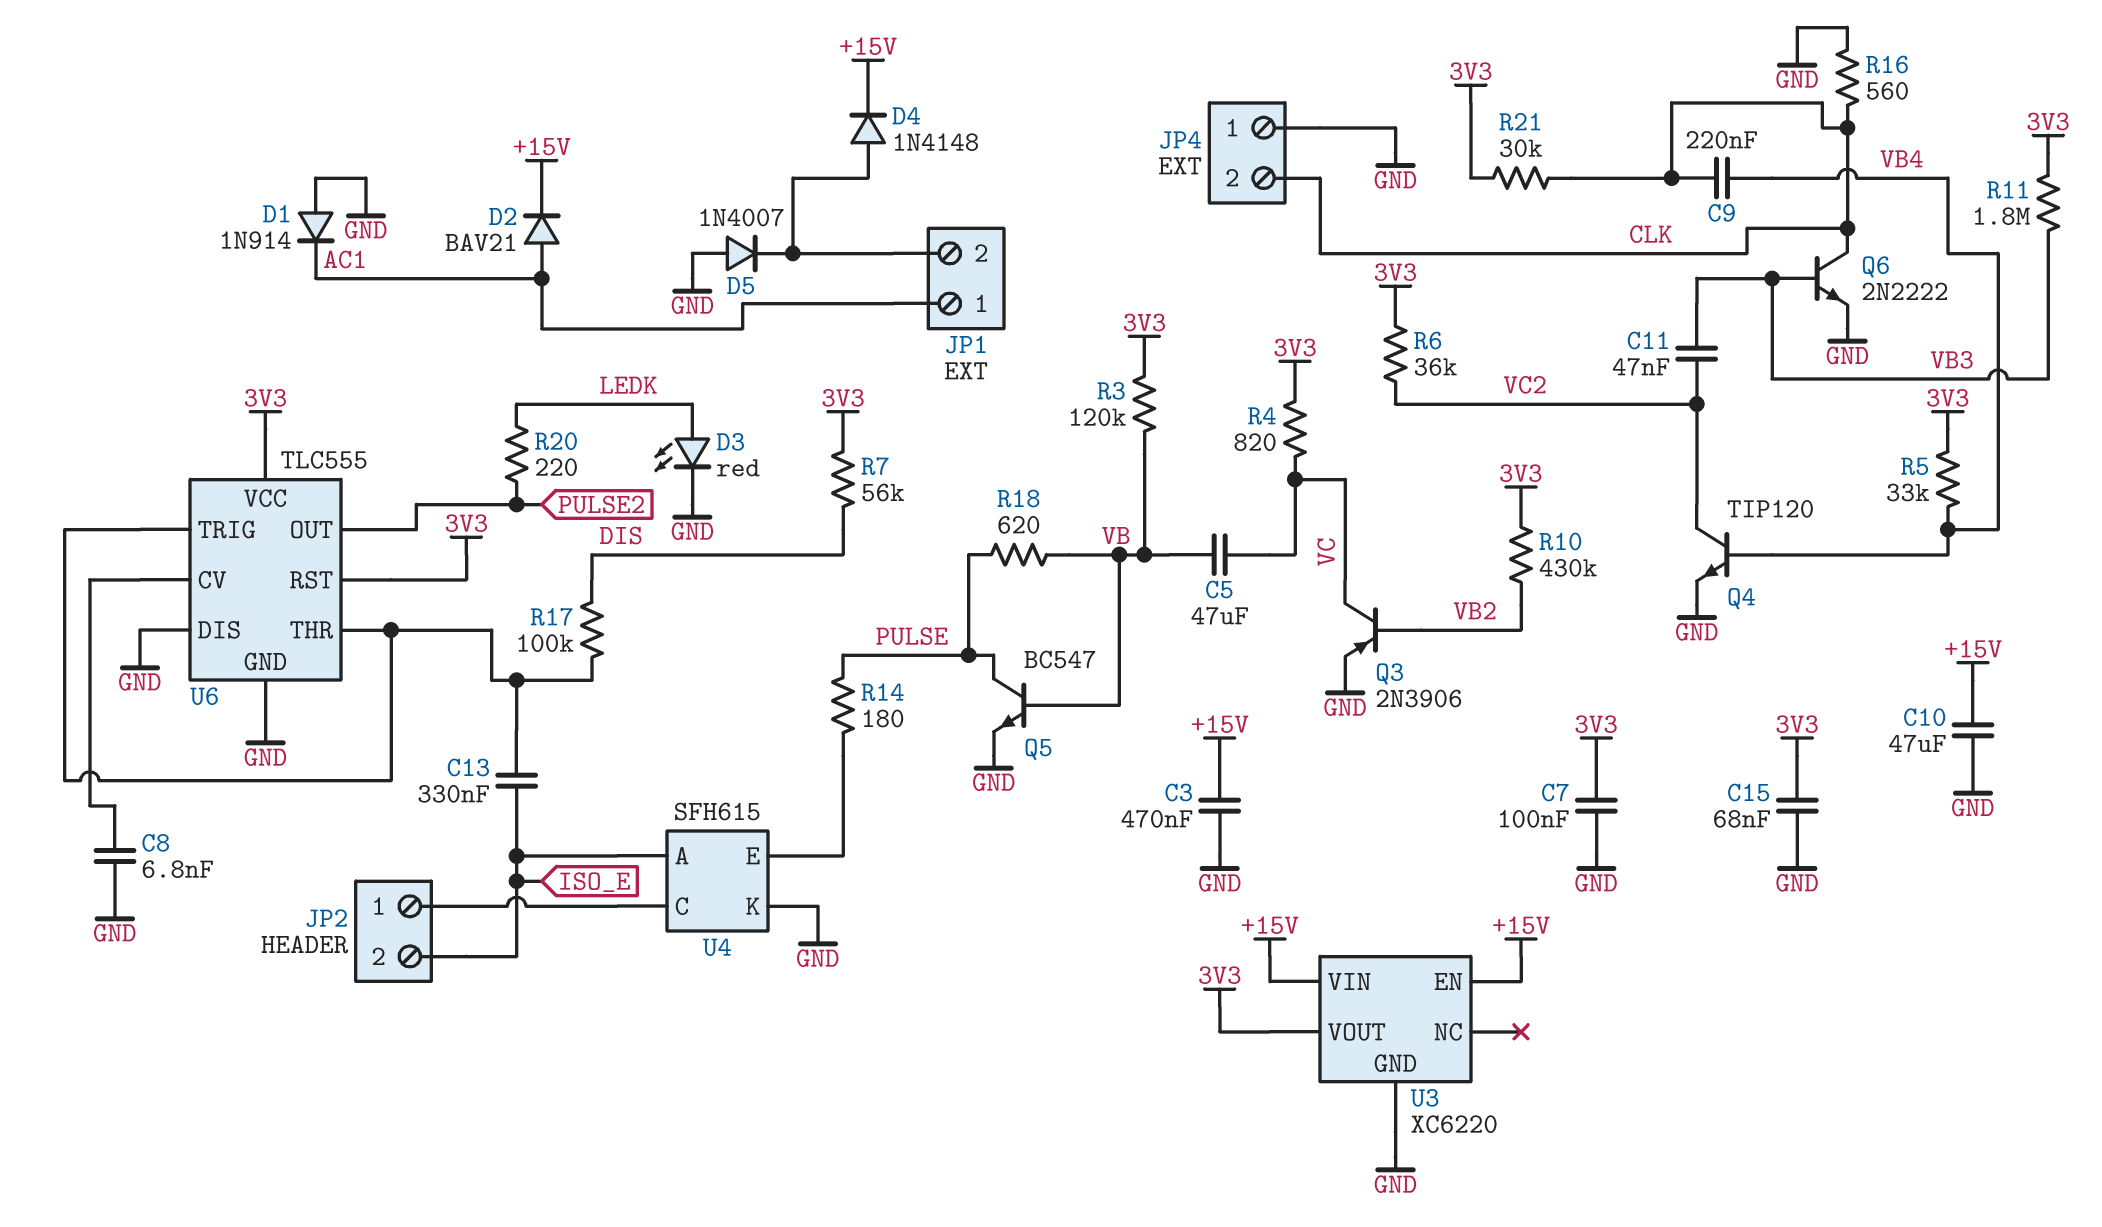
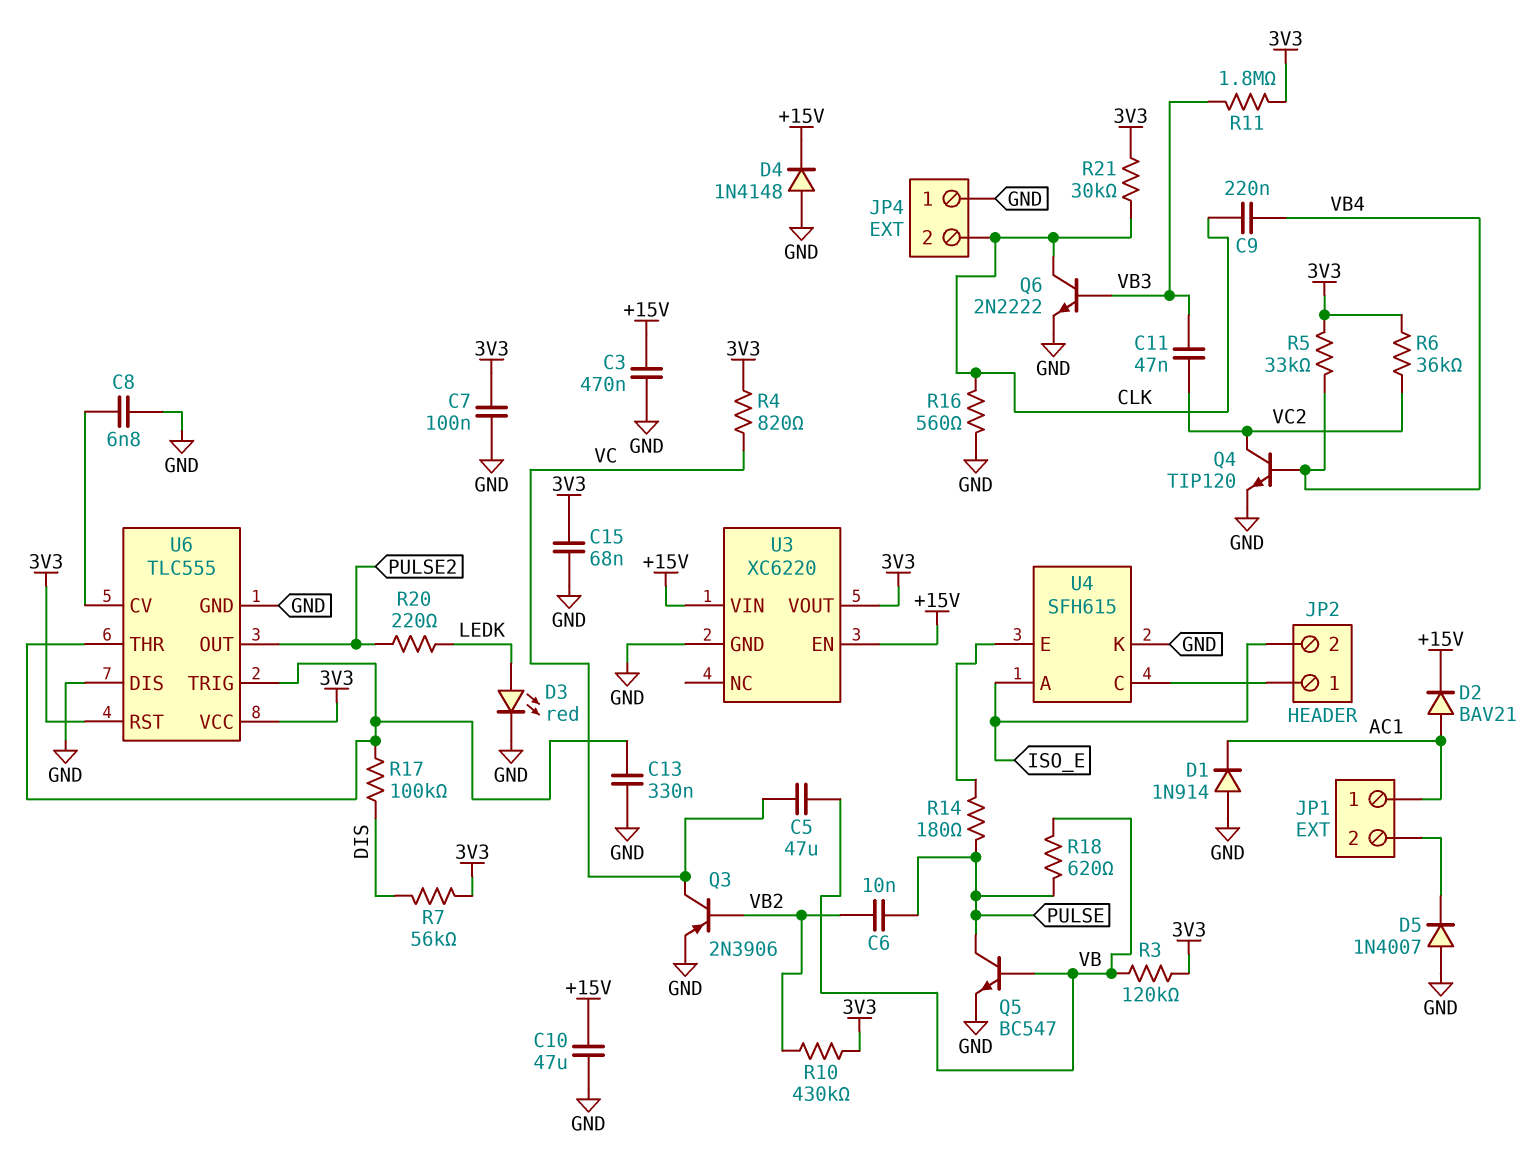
C6: none -> 10nF (PULSE, VB2)
C13: 330nF (ISO_E, U6/THR) -> 330nF (GND, U6/THR)
D4: diode 1N4148 (A JP1/2, K +15V) -> diode 1N4148 (A GND, K +15V)

